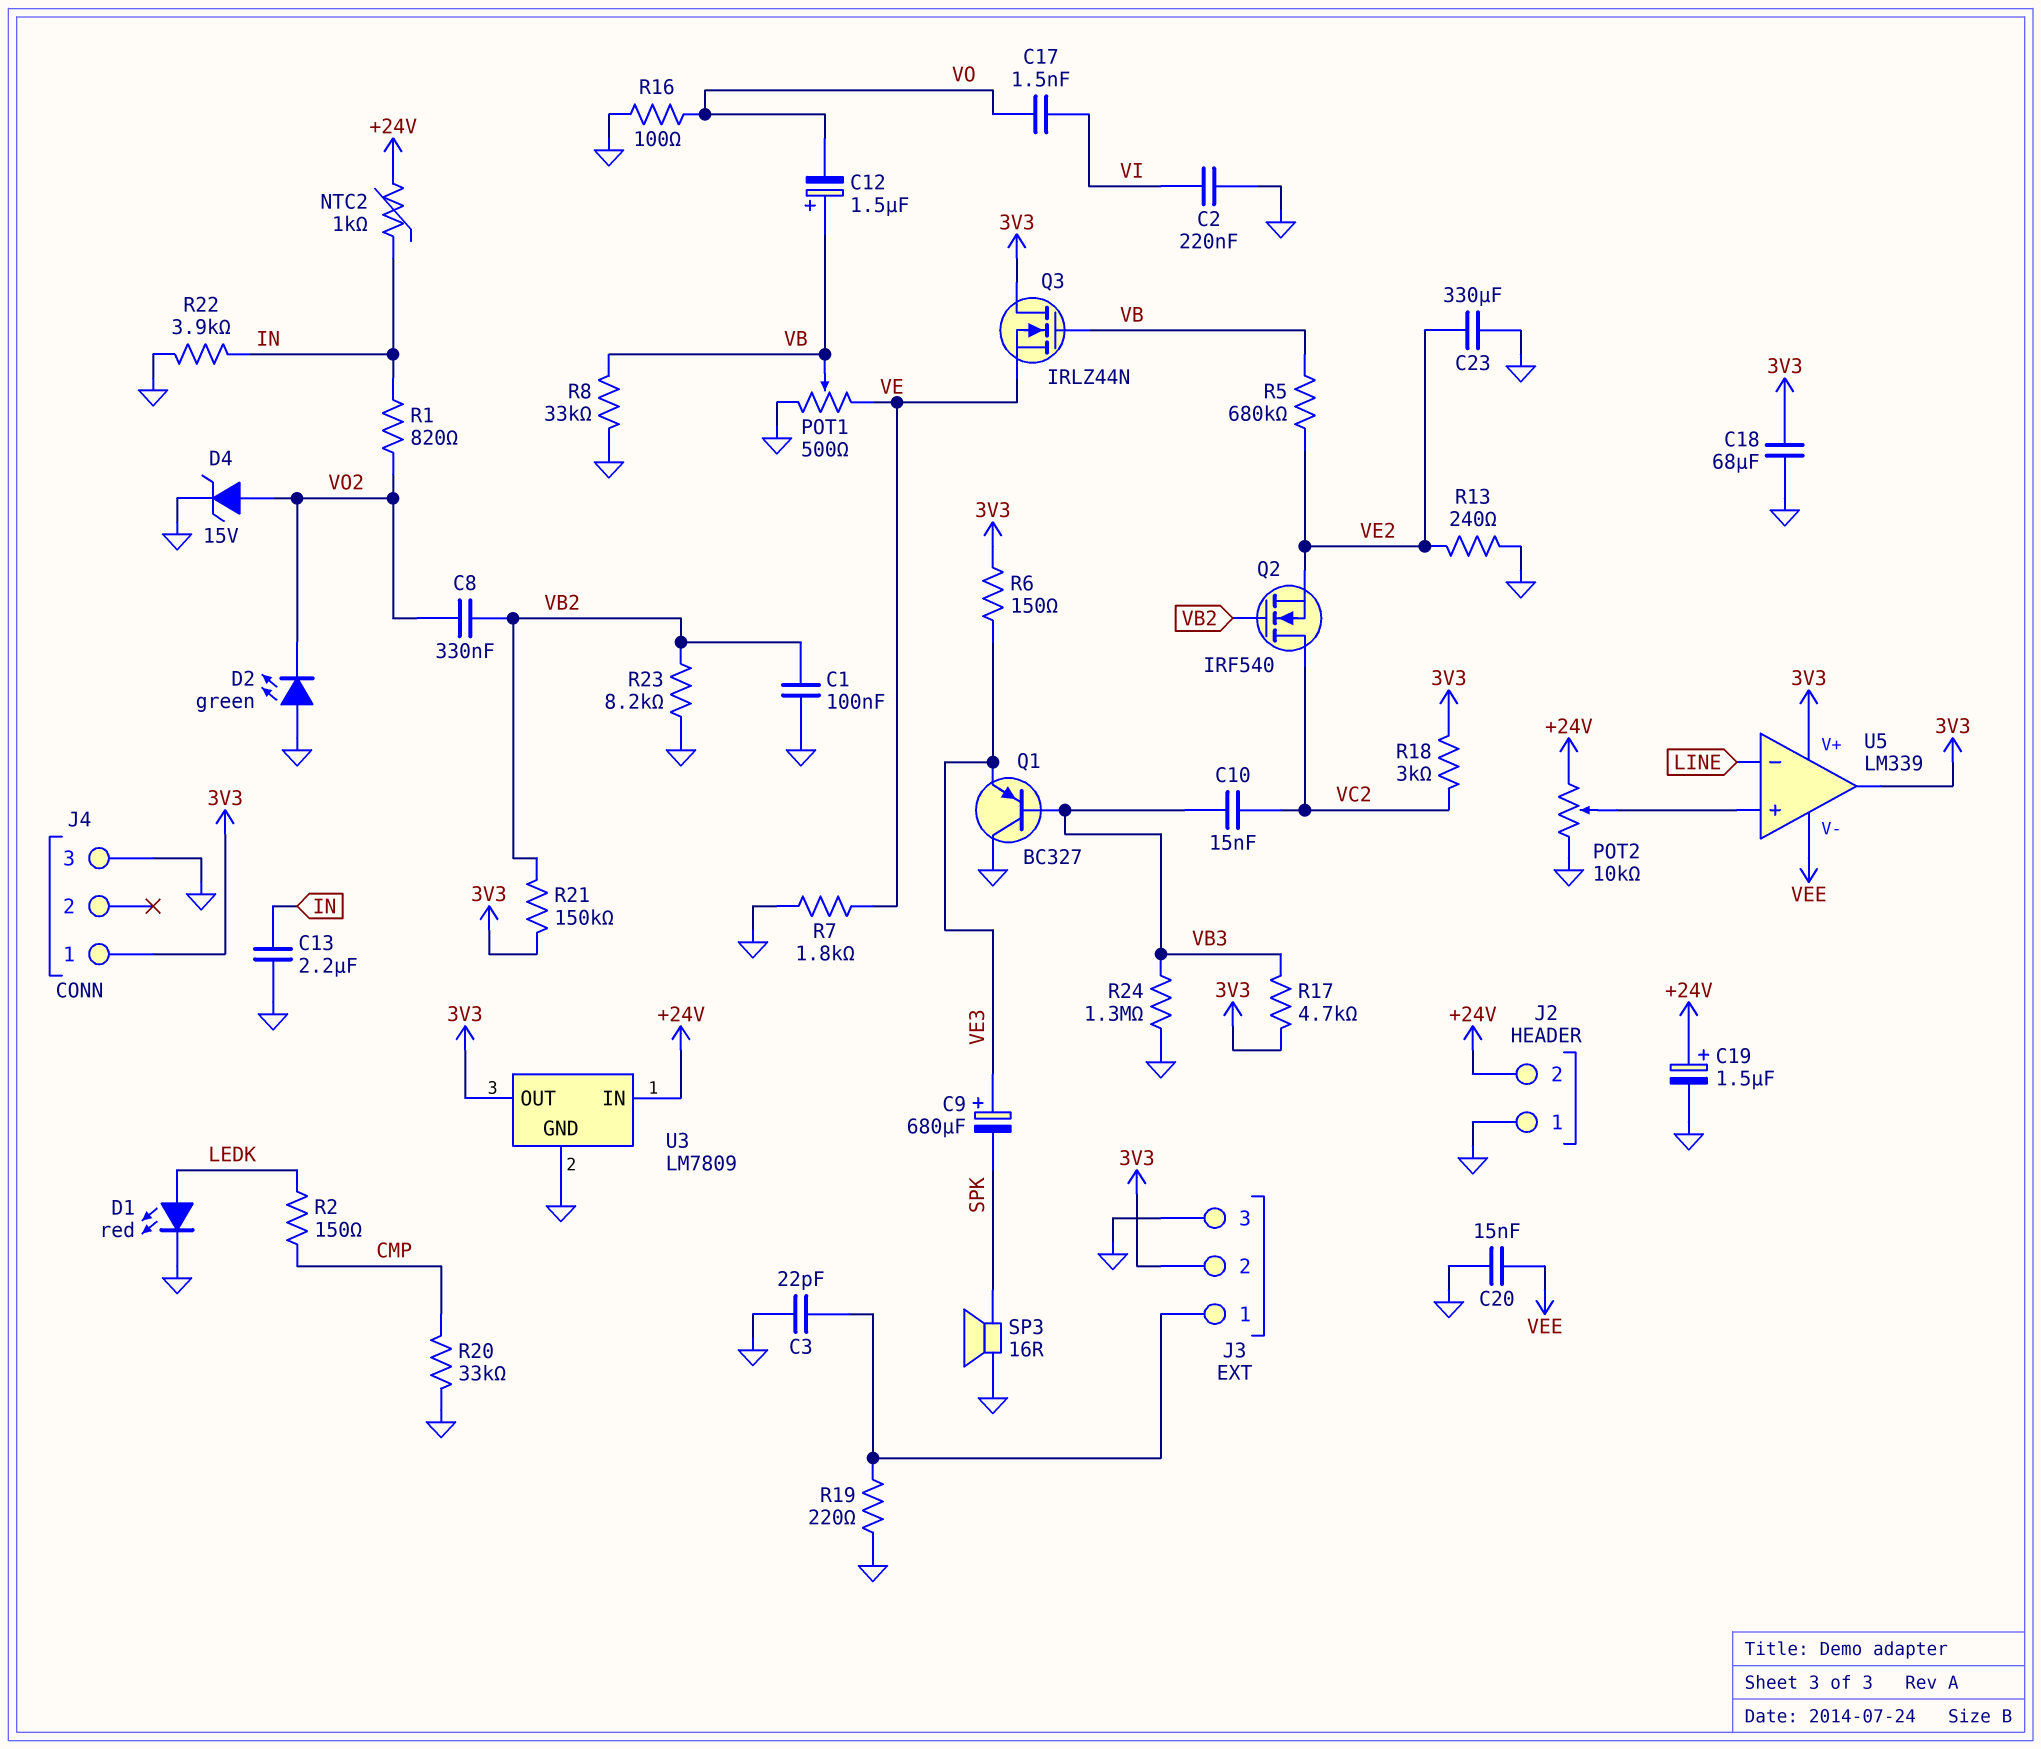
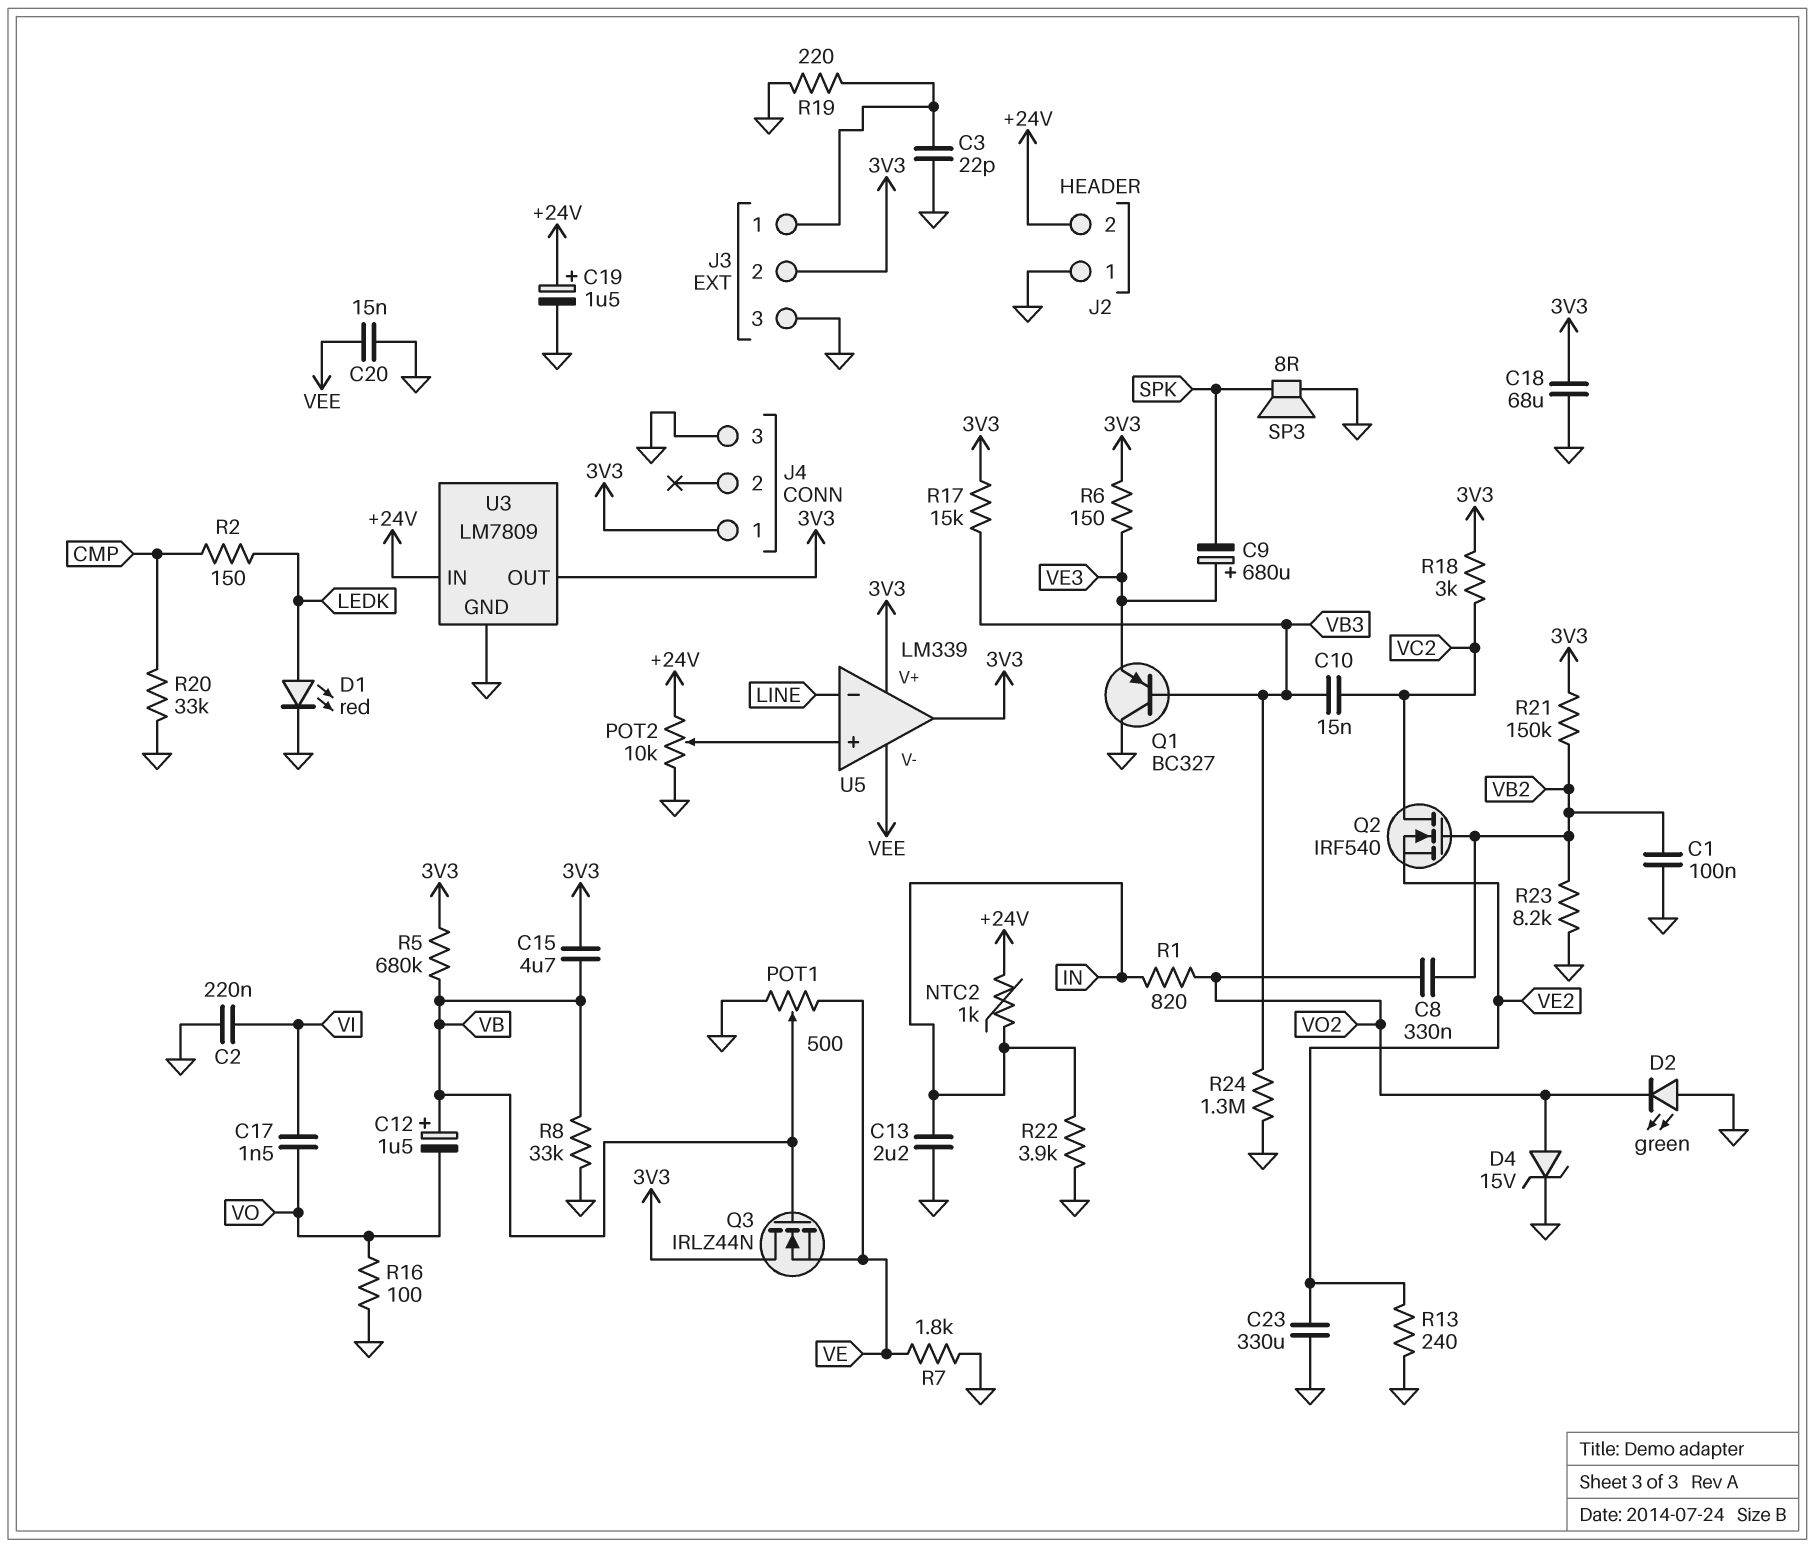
C15: none -> 4.7uF (3V3, VB)
R5: 680k (VB, VE2) -> 680k (3V3, VB)
R17: 4.7k (3V3, VB3) -> 15k (3V3, VB3)
SP3: speaker 16R (GND, SPK) -> speaker 8R (GND, SPK)

